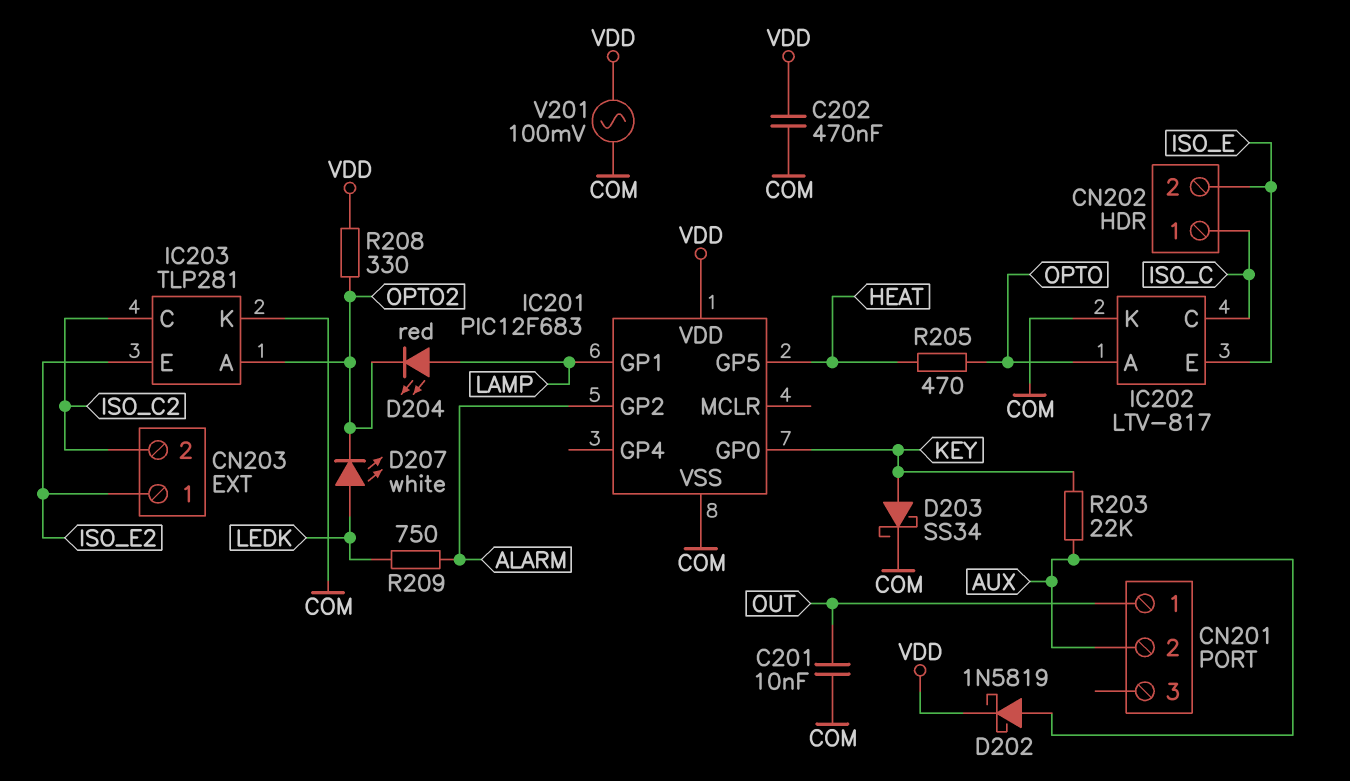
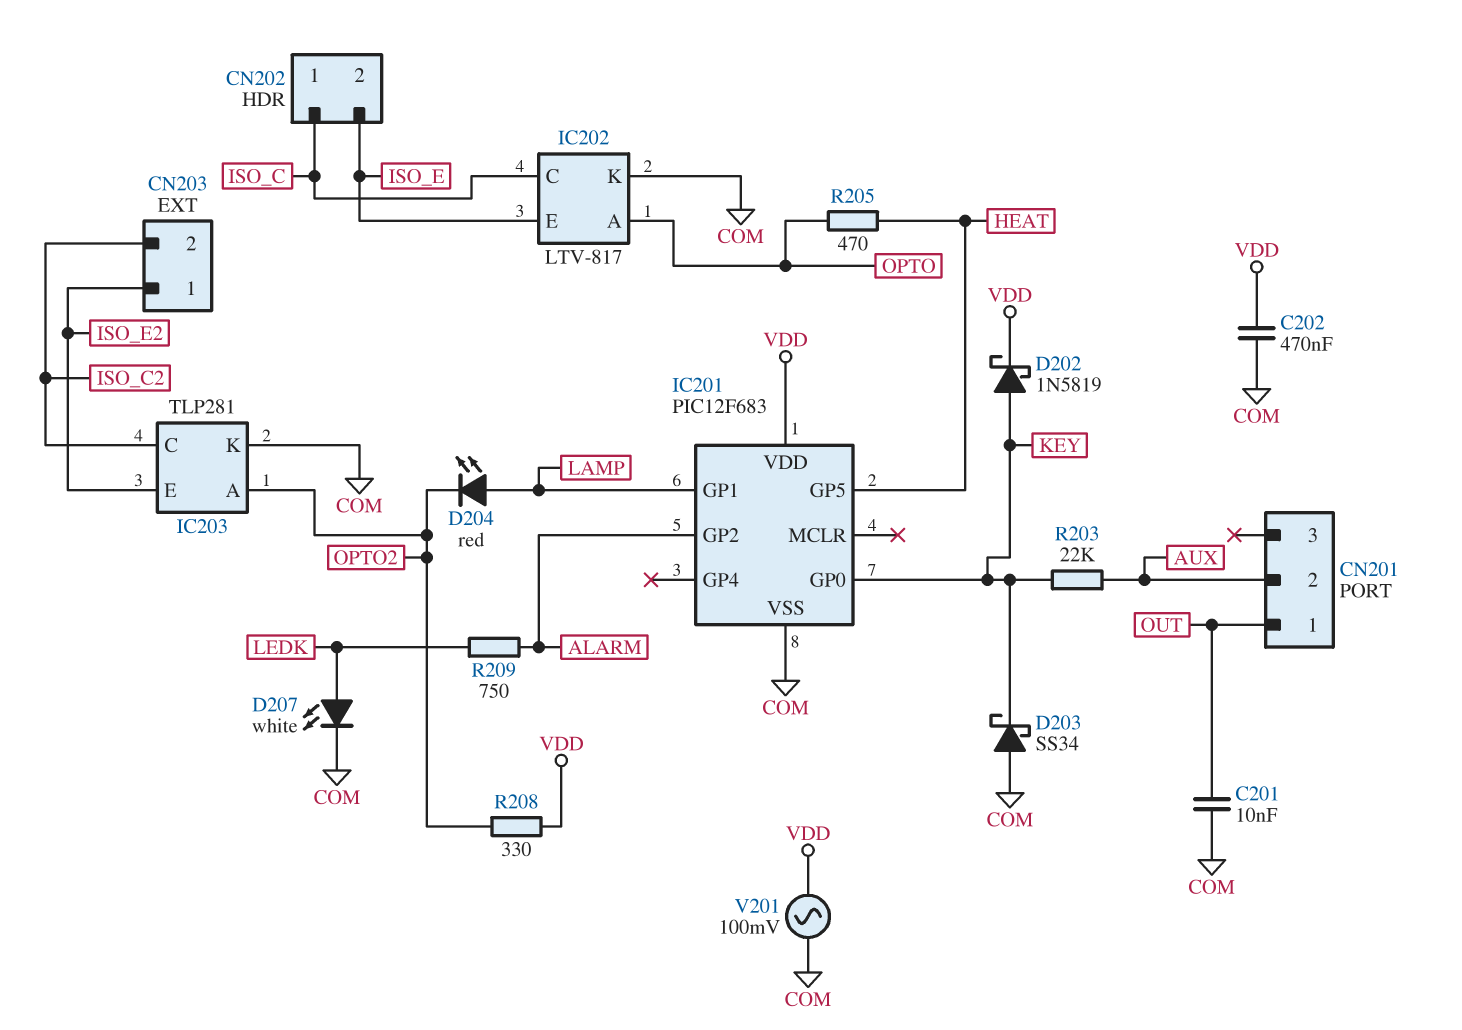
D202: schottky 1N5819 (A AUX, K VDD) -> schottky 1N5819 (A KEY, K VDD)
D203: schottky SS34 (A KEY, K COM) -> schottky SS34 (A COM, K KEY)
D207: LED white (A LEDK, K OPTO2) -> LED white (A LEDK, K COM)

